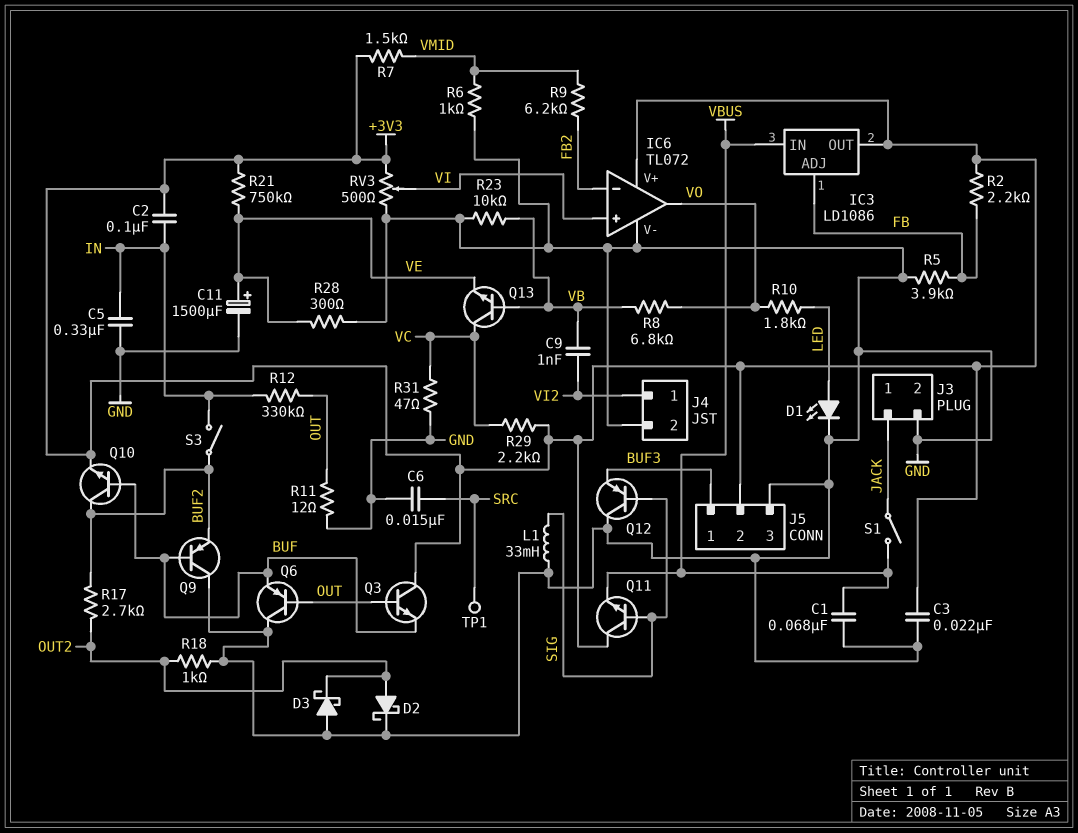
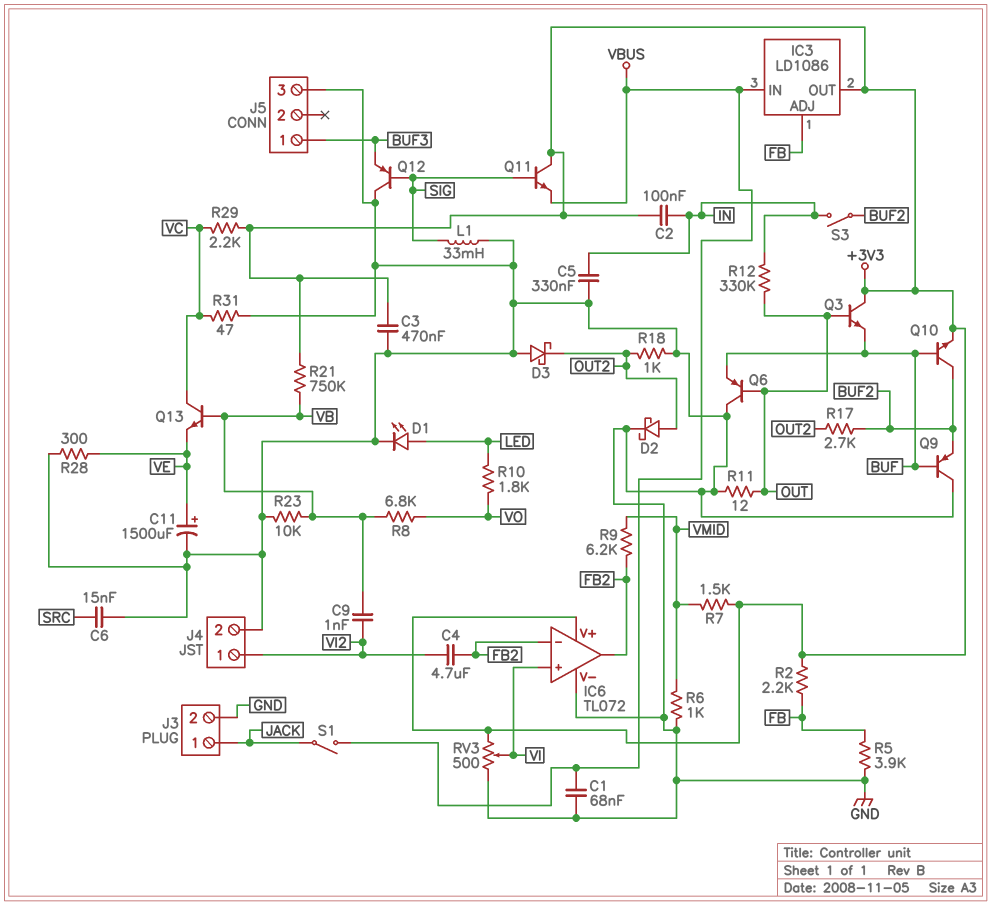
C3: 22nF (+3V3, GND) -> 470nF (+3V3, GND)
C4: none -> 4.7uF (FB2, VI2)
IC6 pin out: VO -> FB2
J5 pin 2: +3V3 -> none
R21: 750k (+3V3, VE) -> 750k (+3V3, VB)
TP1: test point (SRC) -> none

